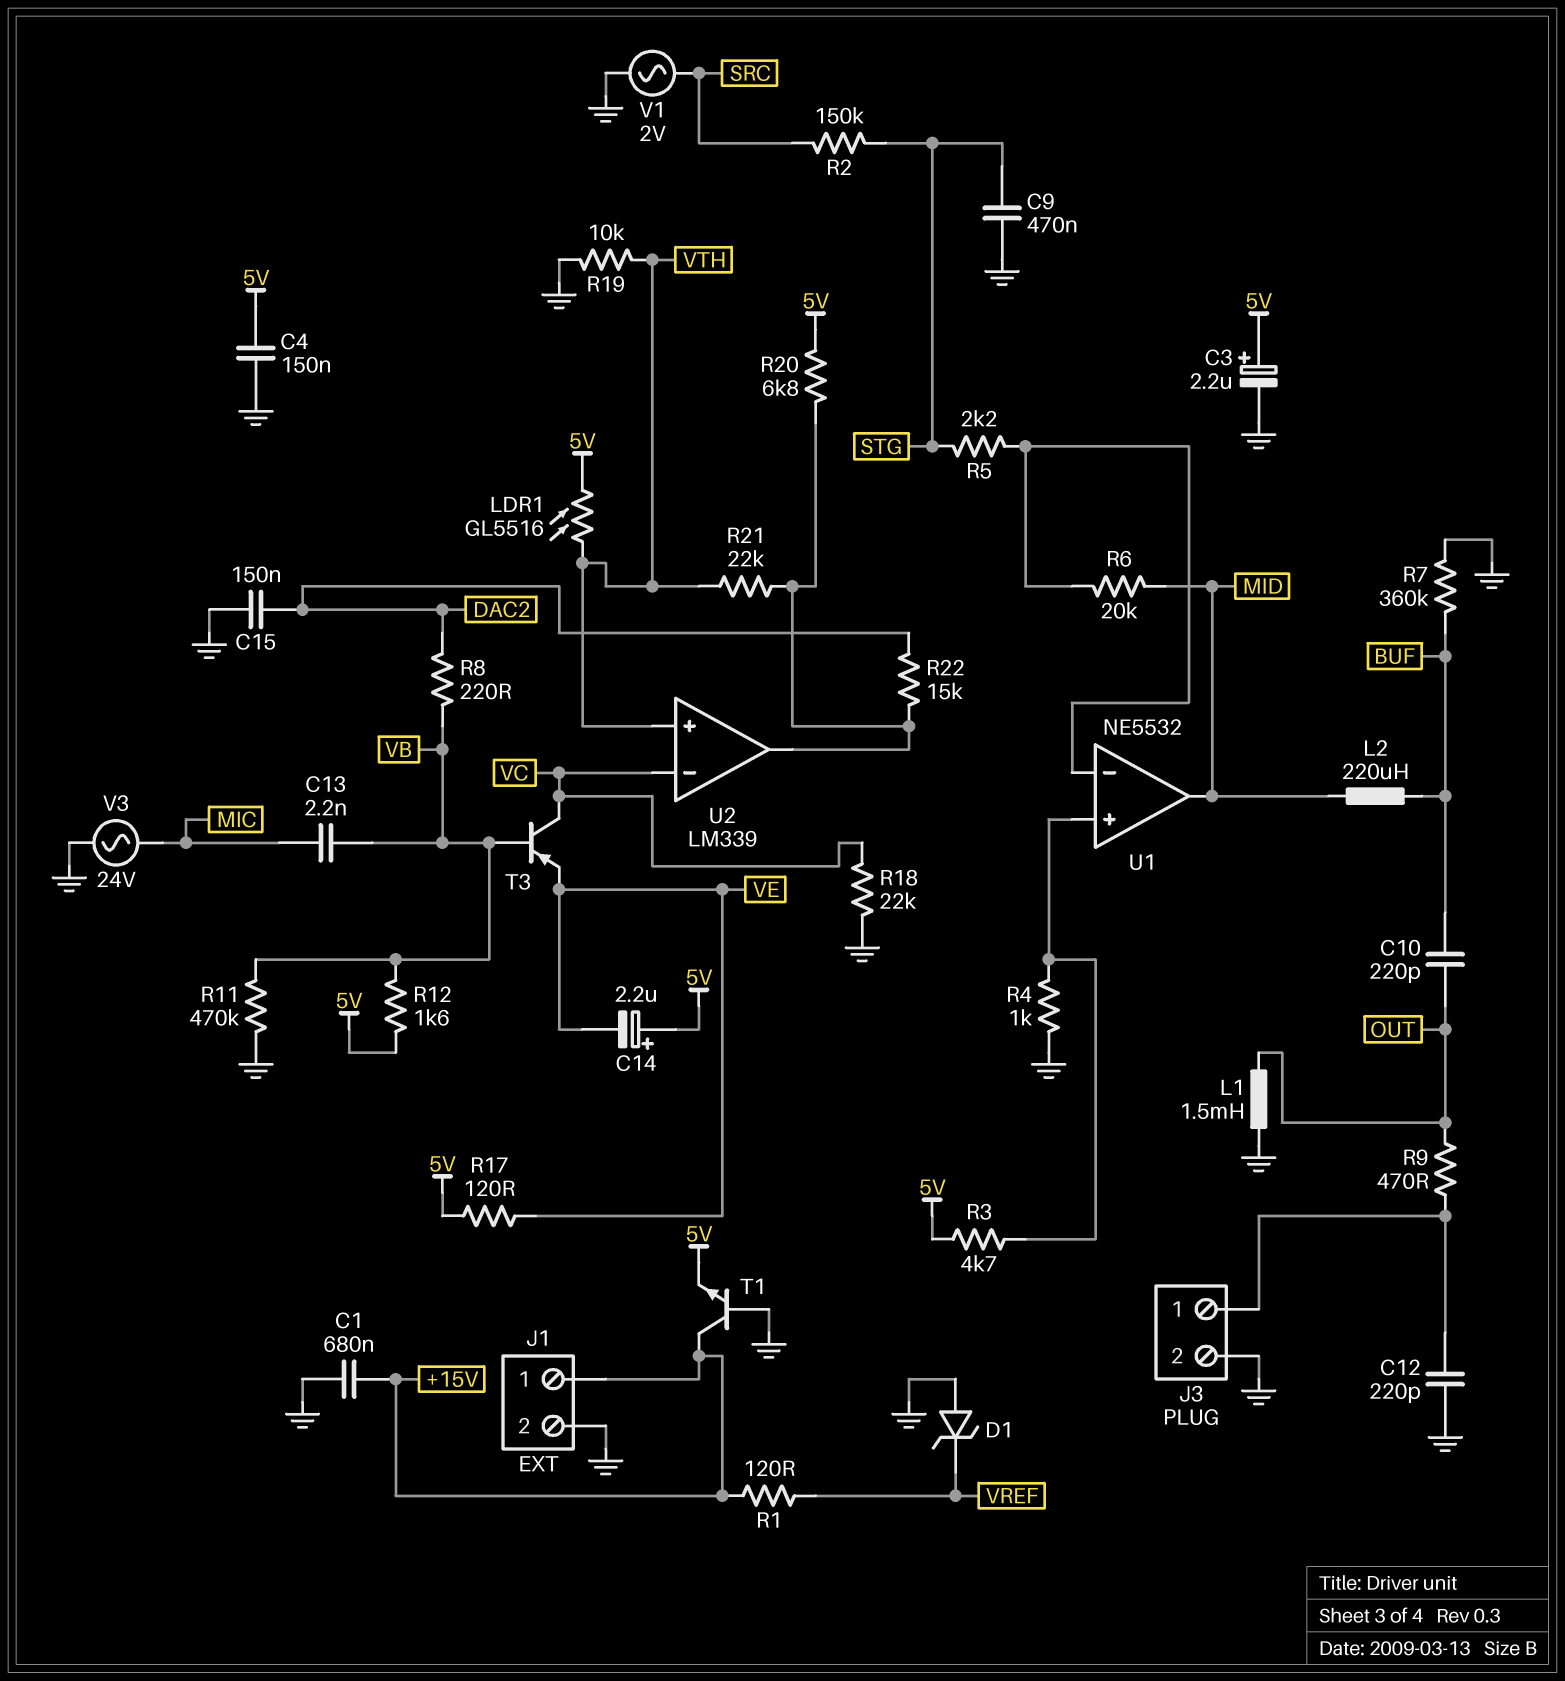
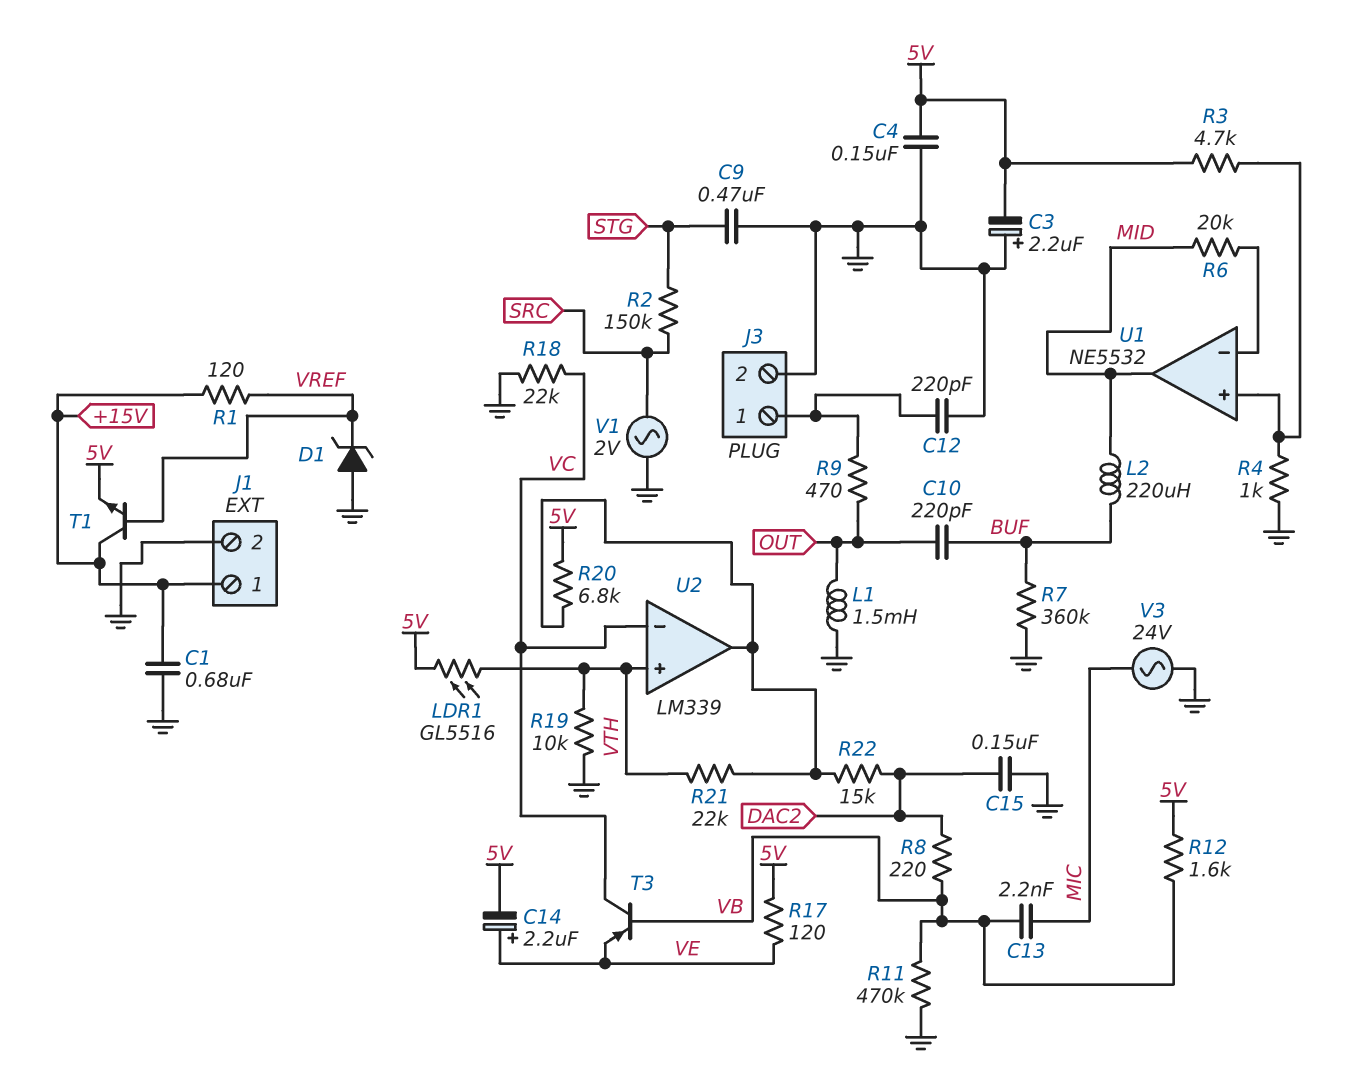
C3: 2.2uF (plus 5V, minus GND) -> 2.2uF (plus GND, minus 5V)
C14: 2.2uF (plus 5V, minus VE) -> 2.2uF (plus VE, minus 5V)
R5: 2.2k (STG, U1/in-) -> none
T1: NPN (B GND, C +15V, E 5V) -> NPN (B VREF, C +15V, E 5V)

